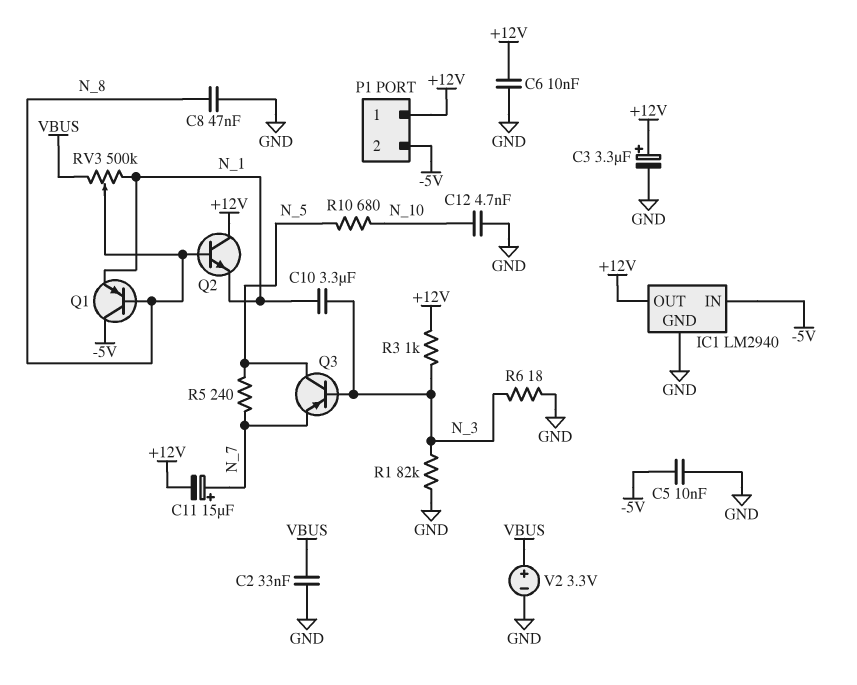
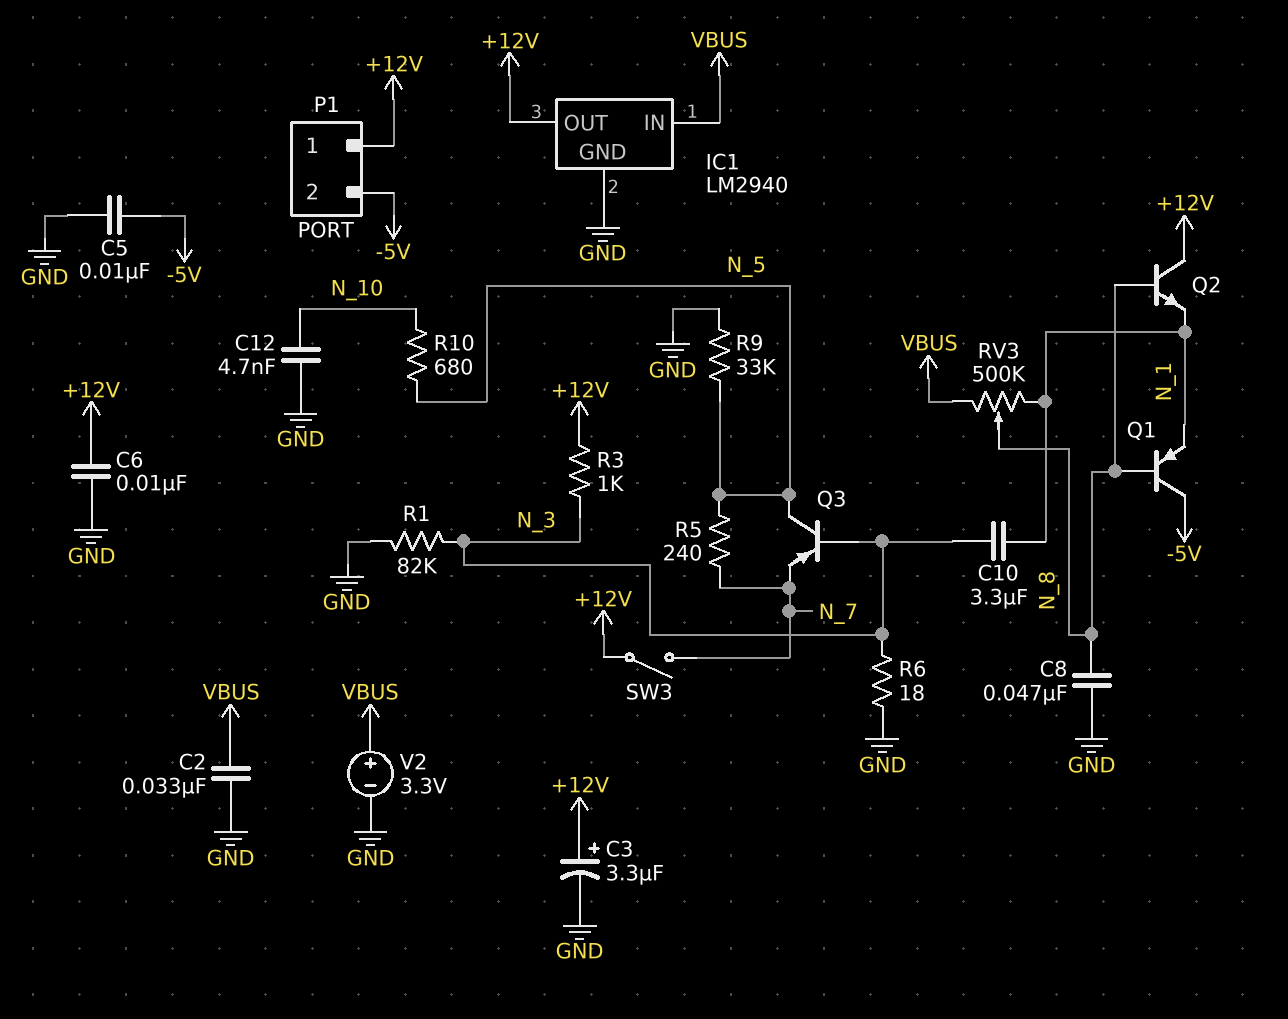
C11: 15uF (plus N_7, minus +12V) -> none
IC1 pin IN: -5V -> VBUS
R9: none -> 33k (GND, N_5)
SW3: none -> switch (+12V, N_7)

